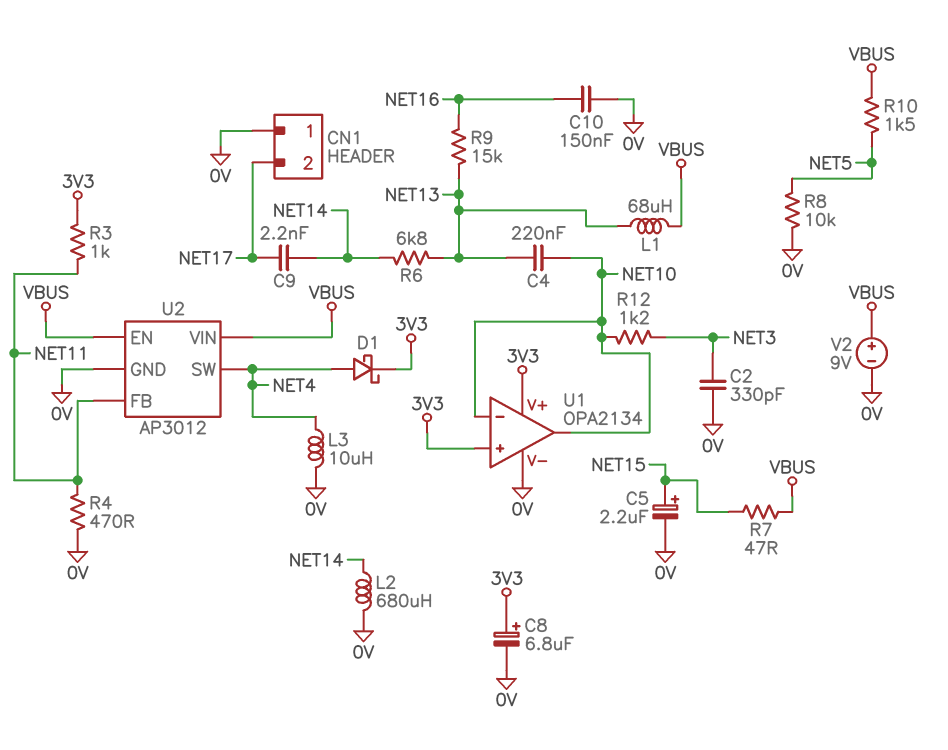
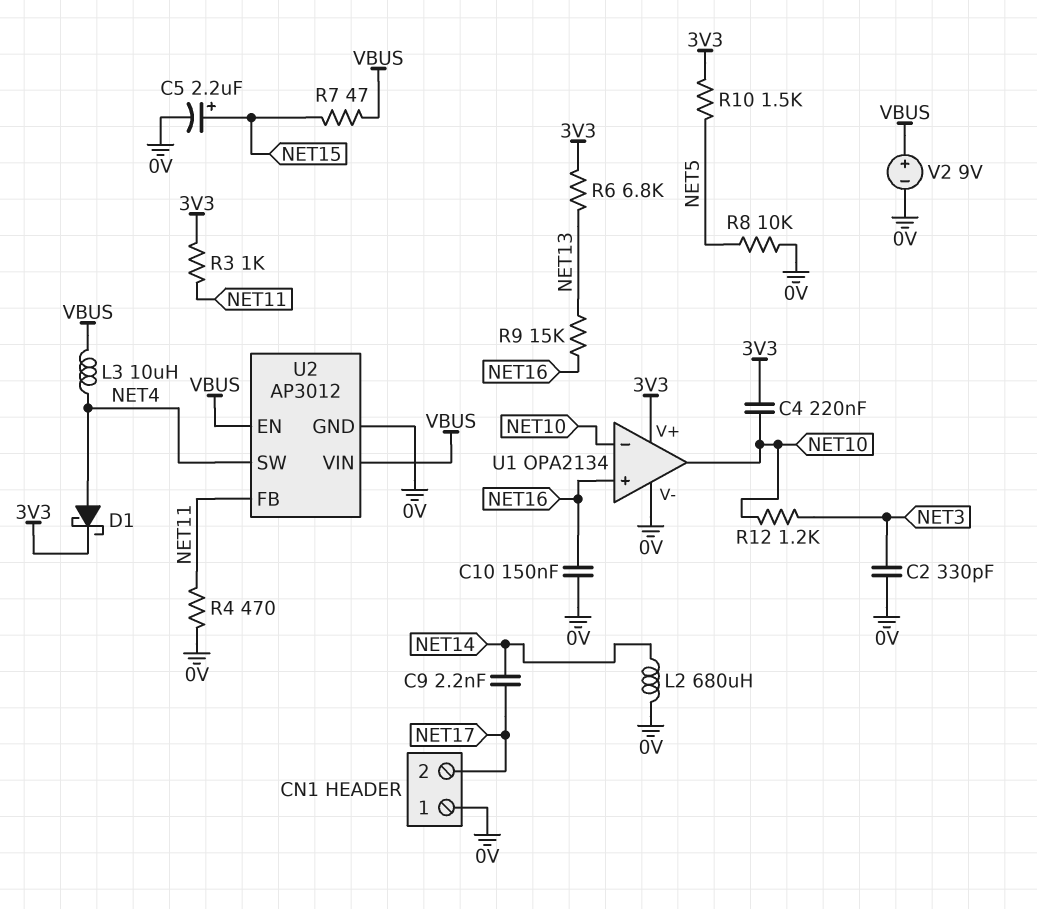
C4: 220nF (NET10, NET13) -> 220nF (3V3, NET10)
C8: 6.8uF (plus 3V3, minus 0V) -> none
L1: 68uH (NET13, VBUS) -> none
L3: 10uH (0V, NET4) -> 10uH (NET4, VBUS)
R6: 6.8k (NET13, NET14) -> 6.8k (3V3, NET13)
R10: 1.5k (NET5, VBUS) -> 1.5k (3V3, NET5)
U1 pin in+: 3V3 -> NET16

